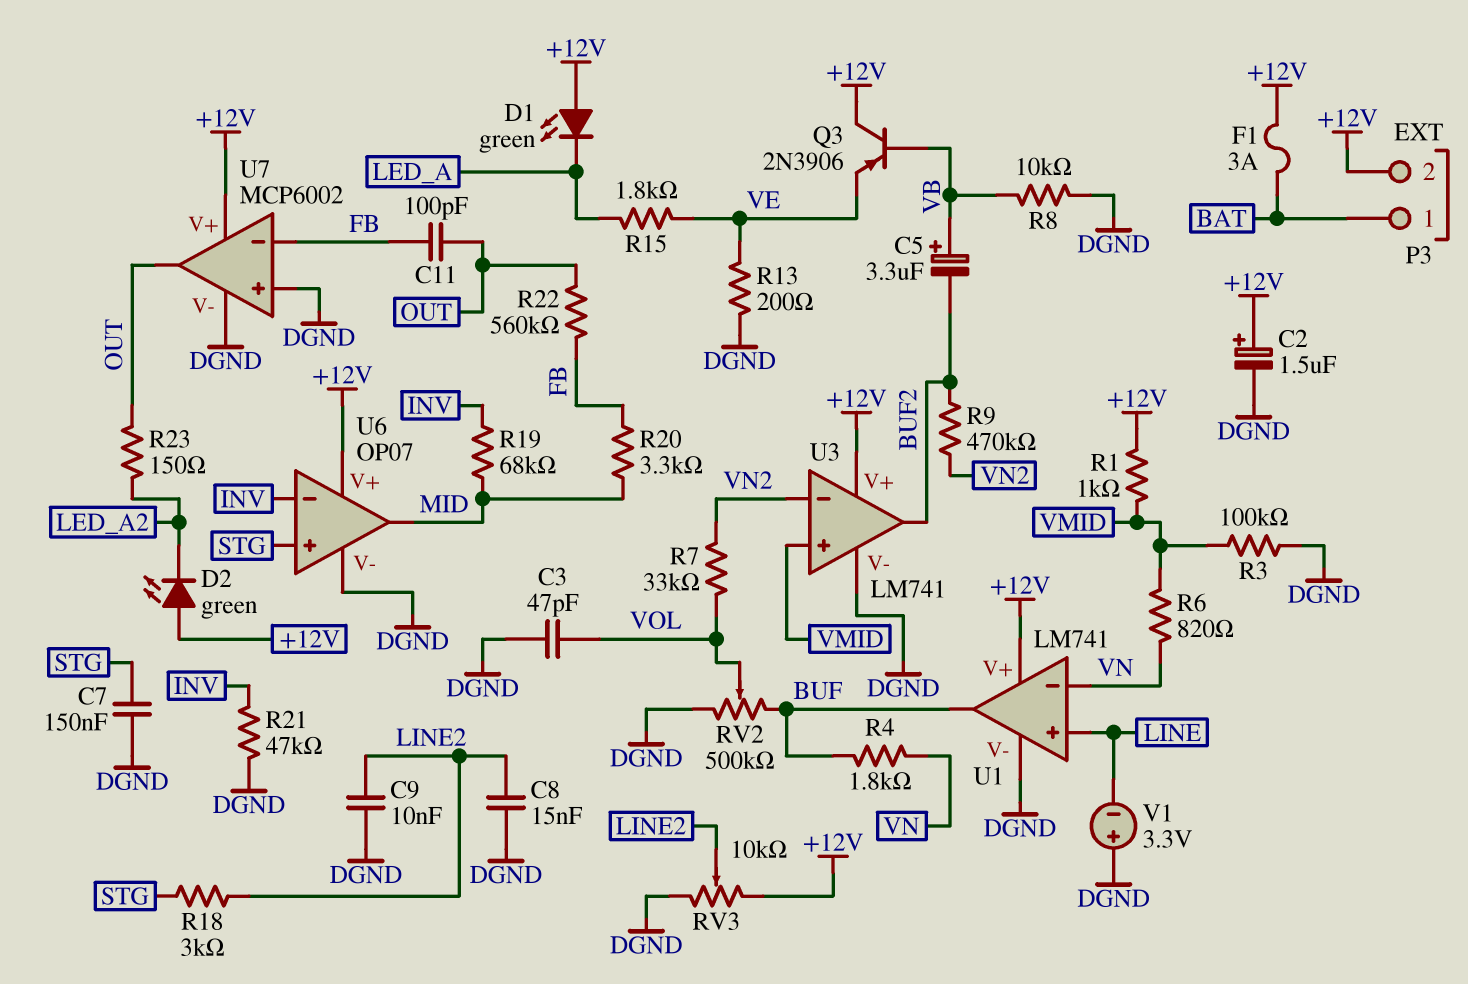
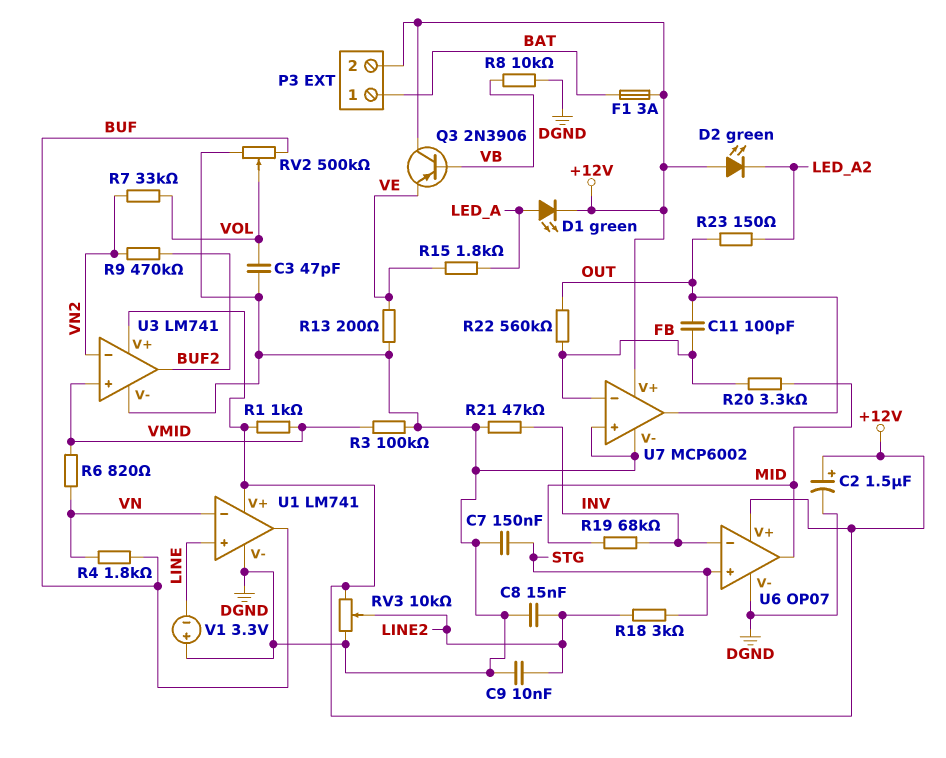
C5: 3.3uF (plus VB, minus BUF2) -> none
D1: LED green (A +12V, K LED_A) -> LED green (A LED_A, K +12V)

